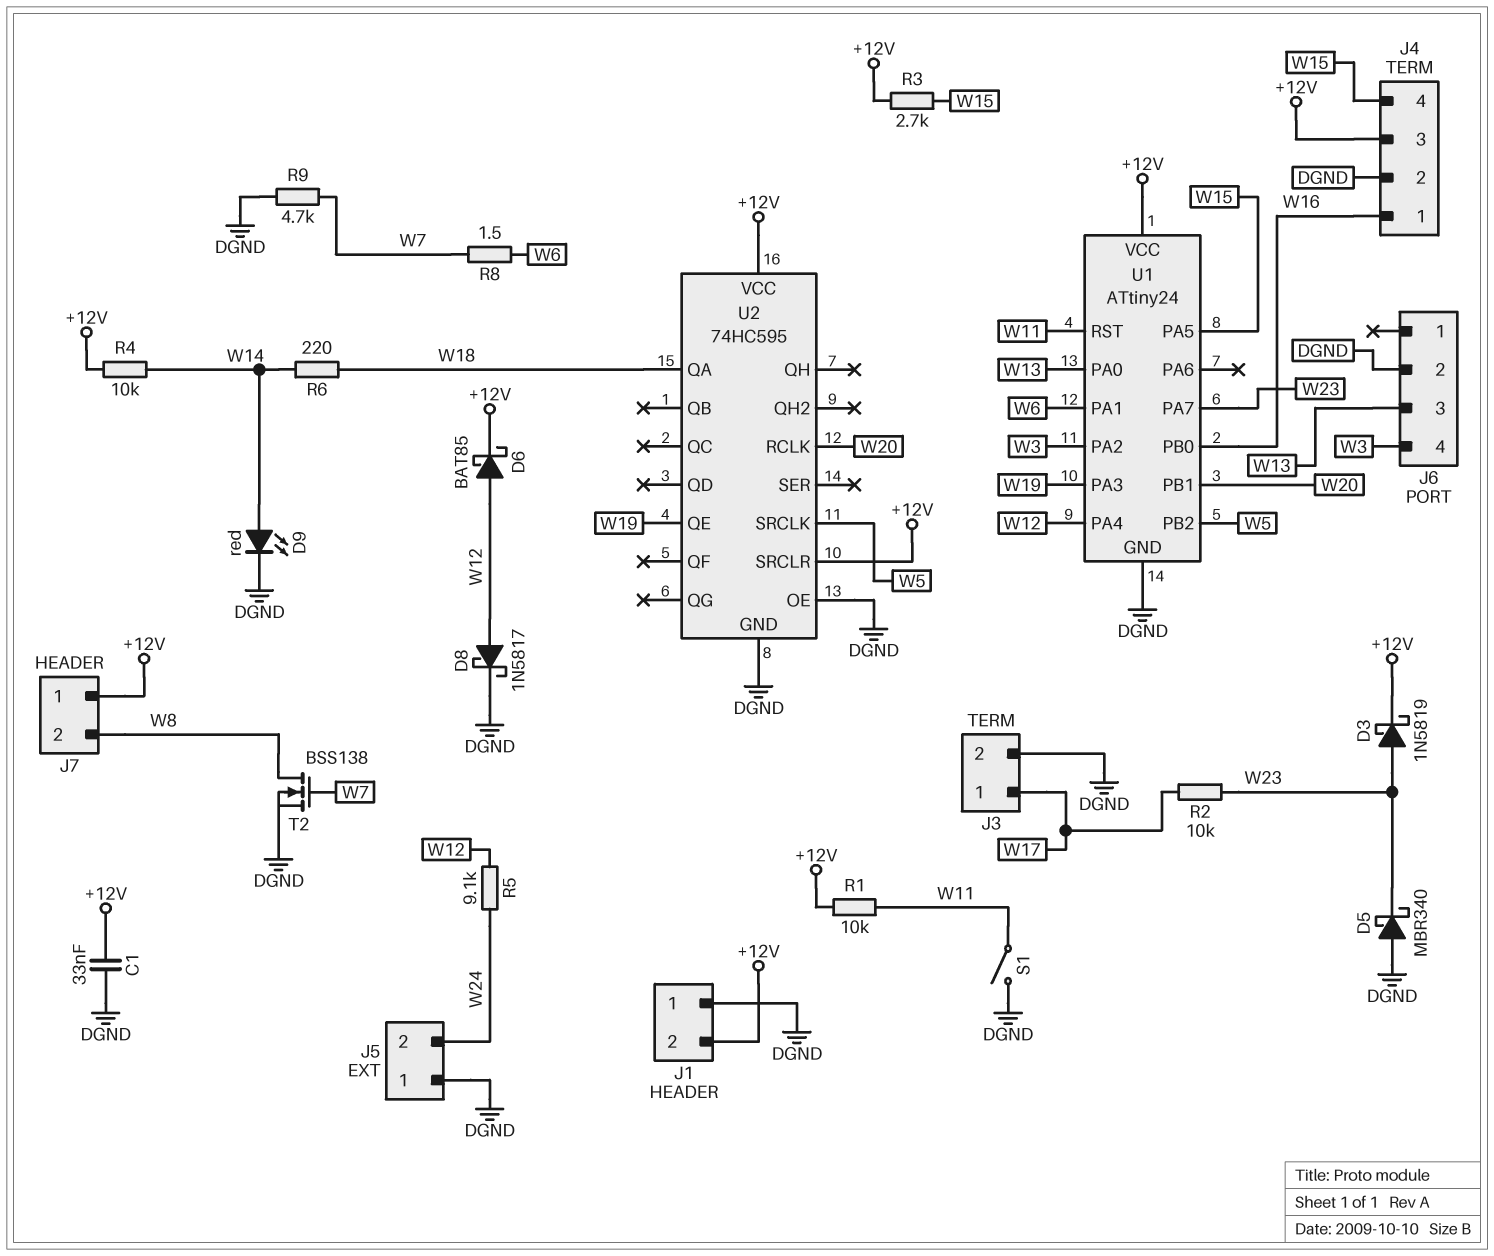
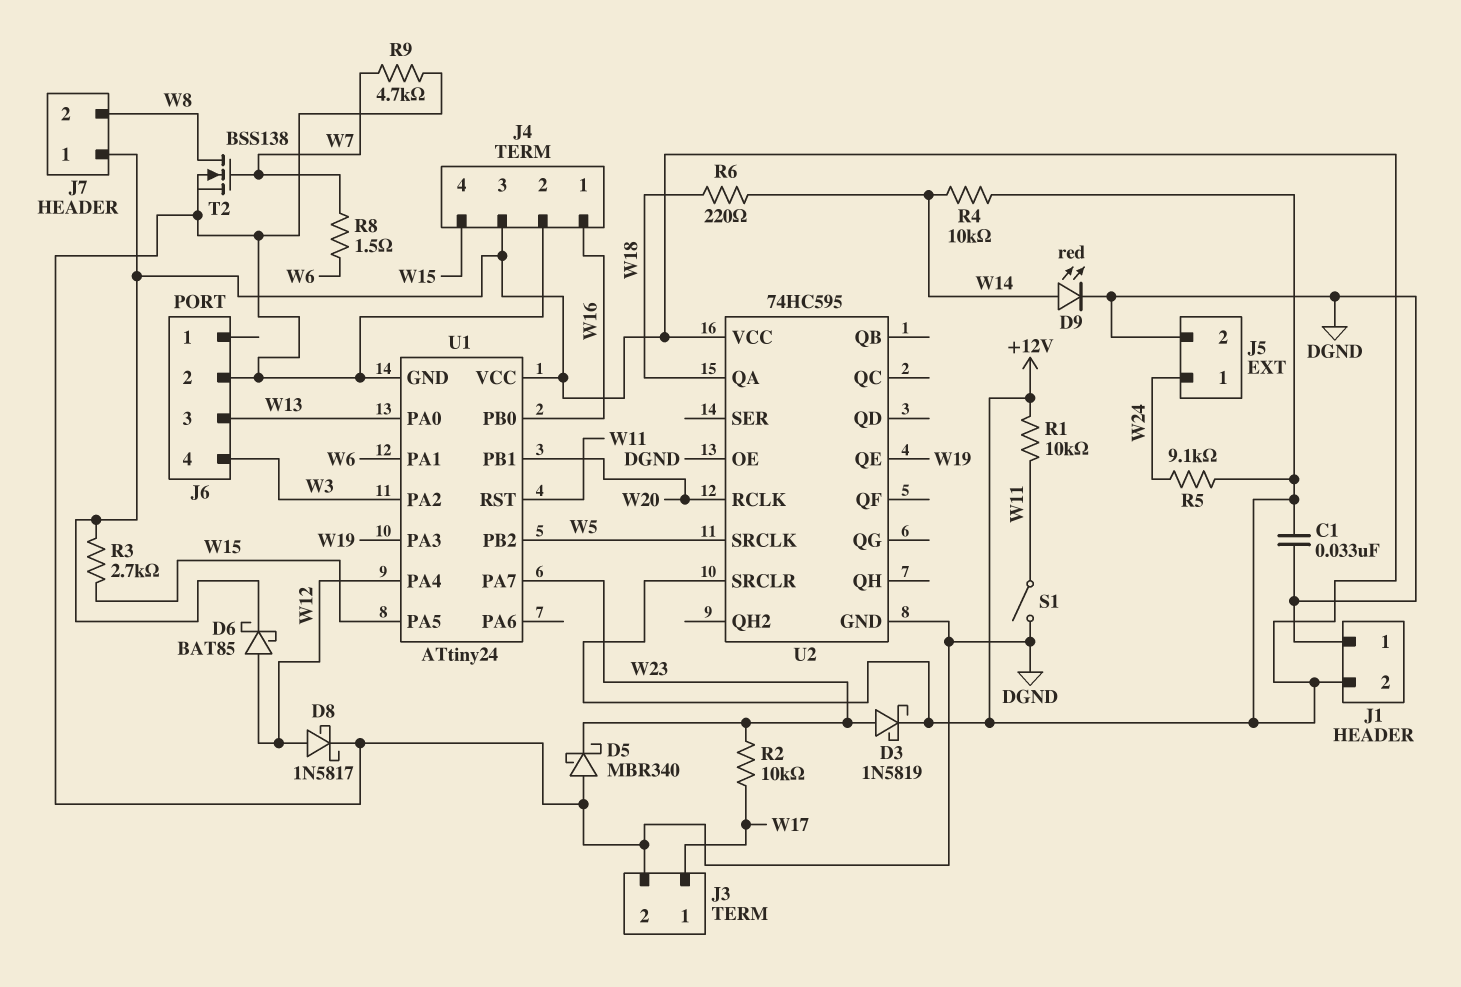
J5 pin 1: DGND -> W24
J5 pin 2: W24 -> DGND
R5: 9.1k (W12, W24) -> 9.1k (+12V, W24)

